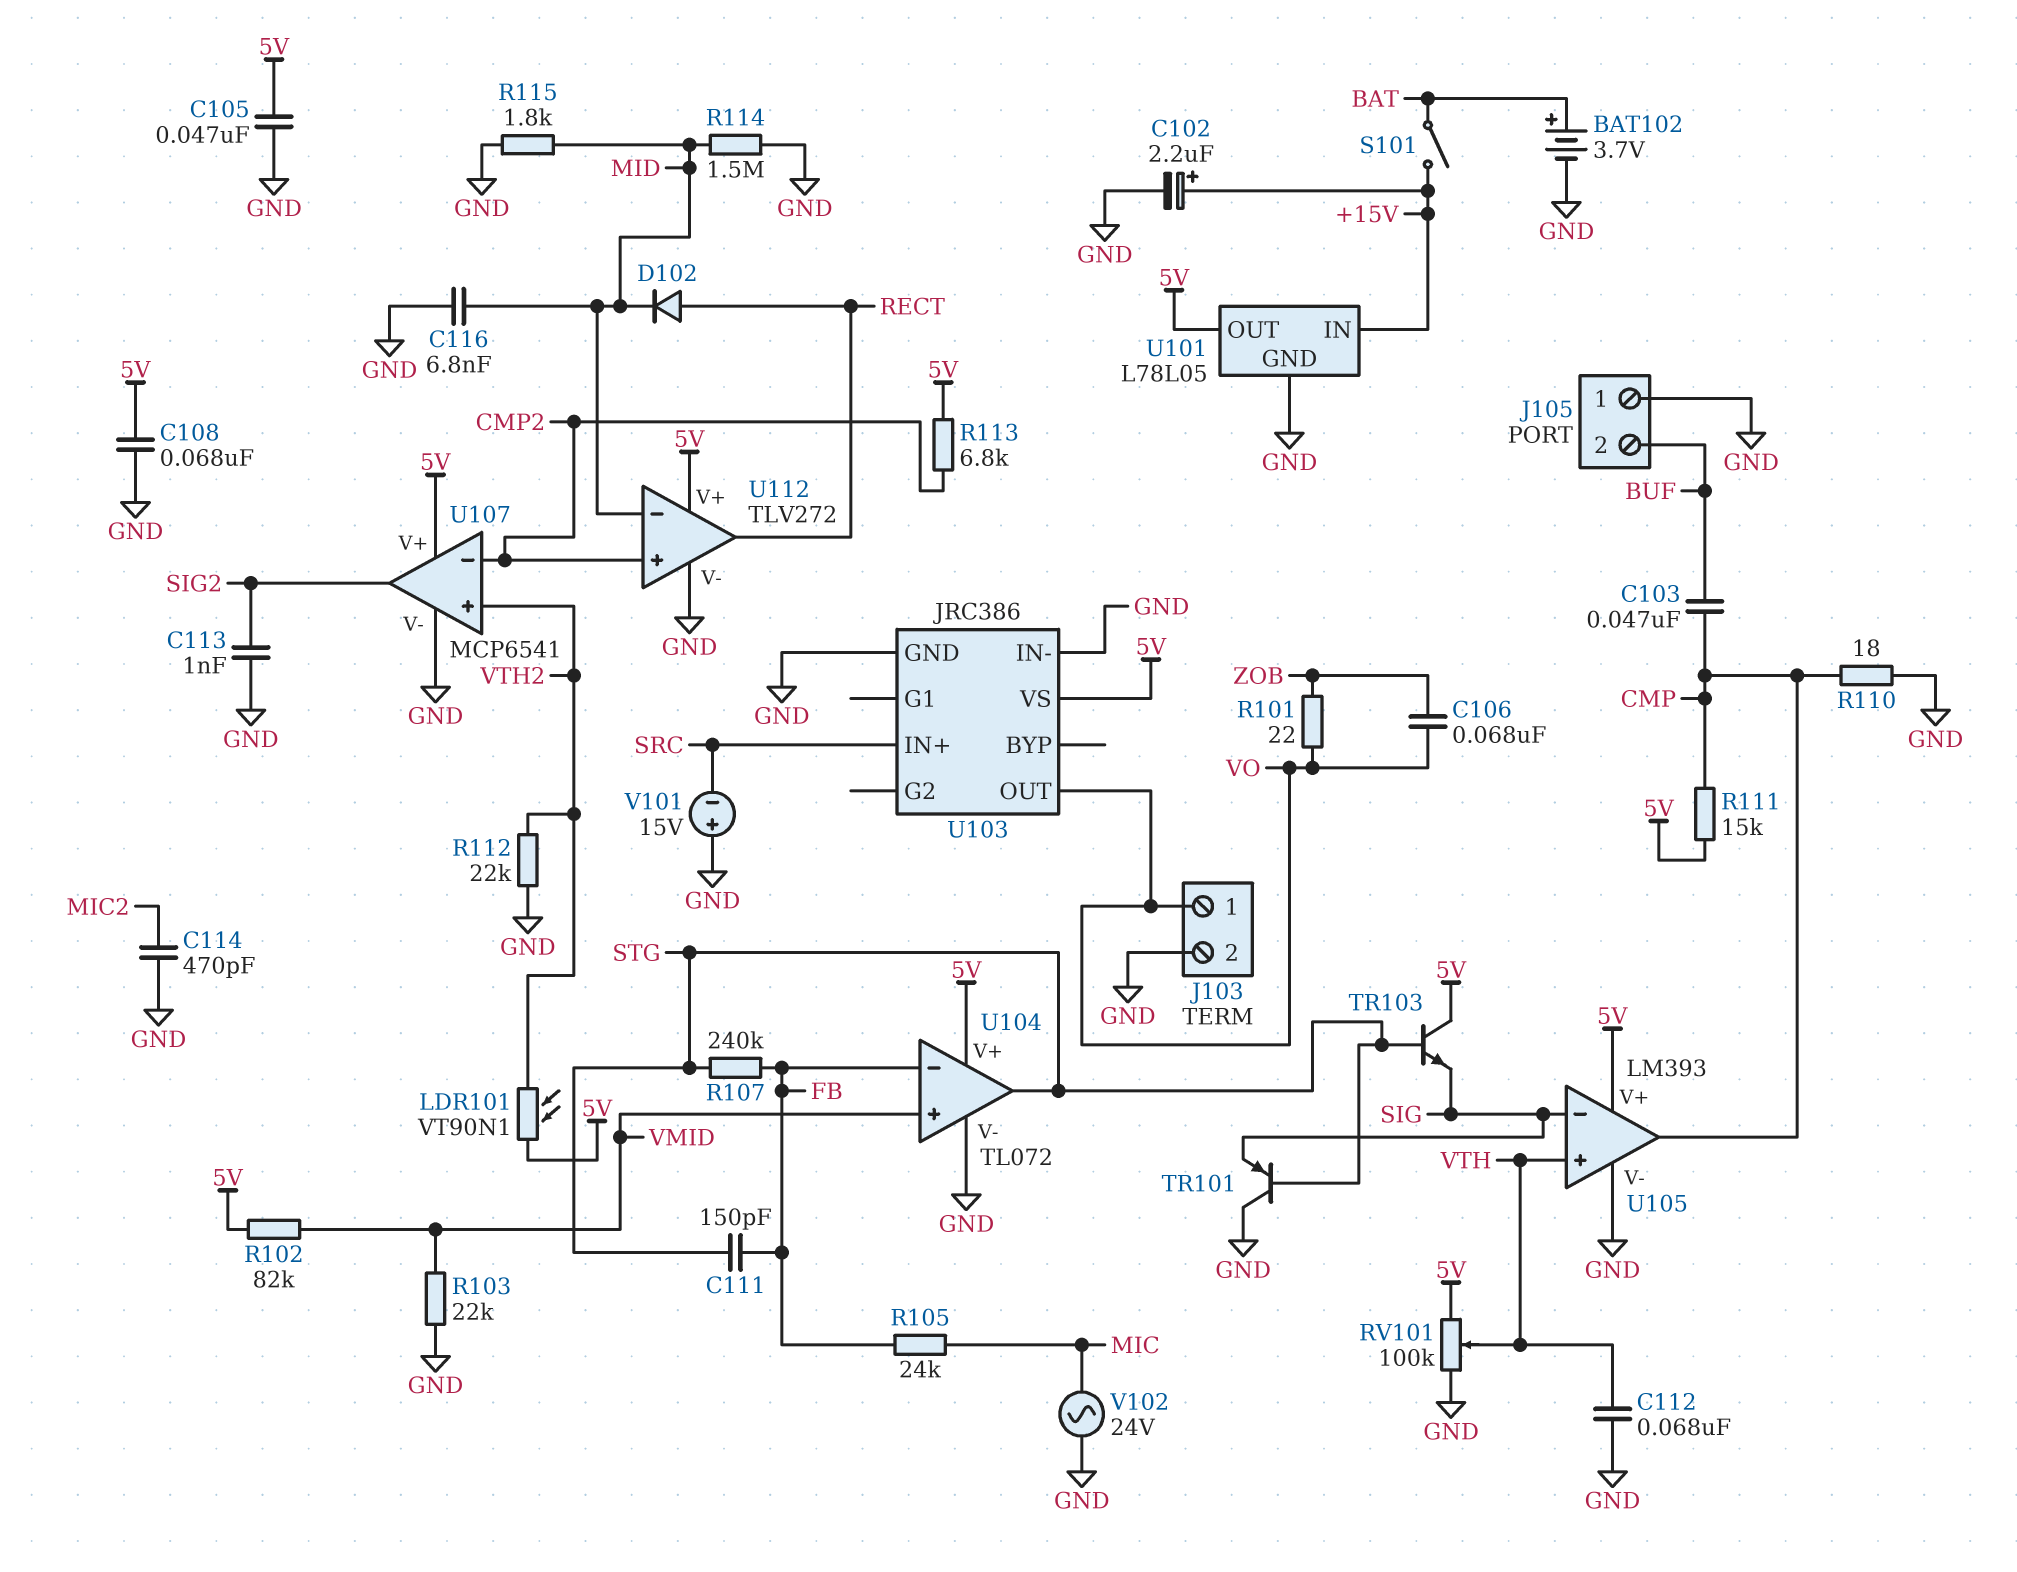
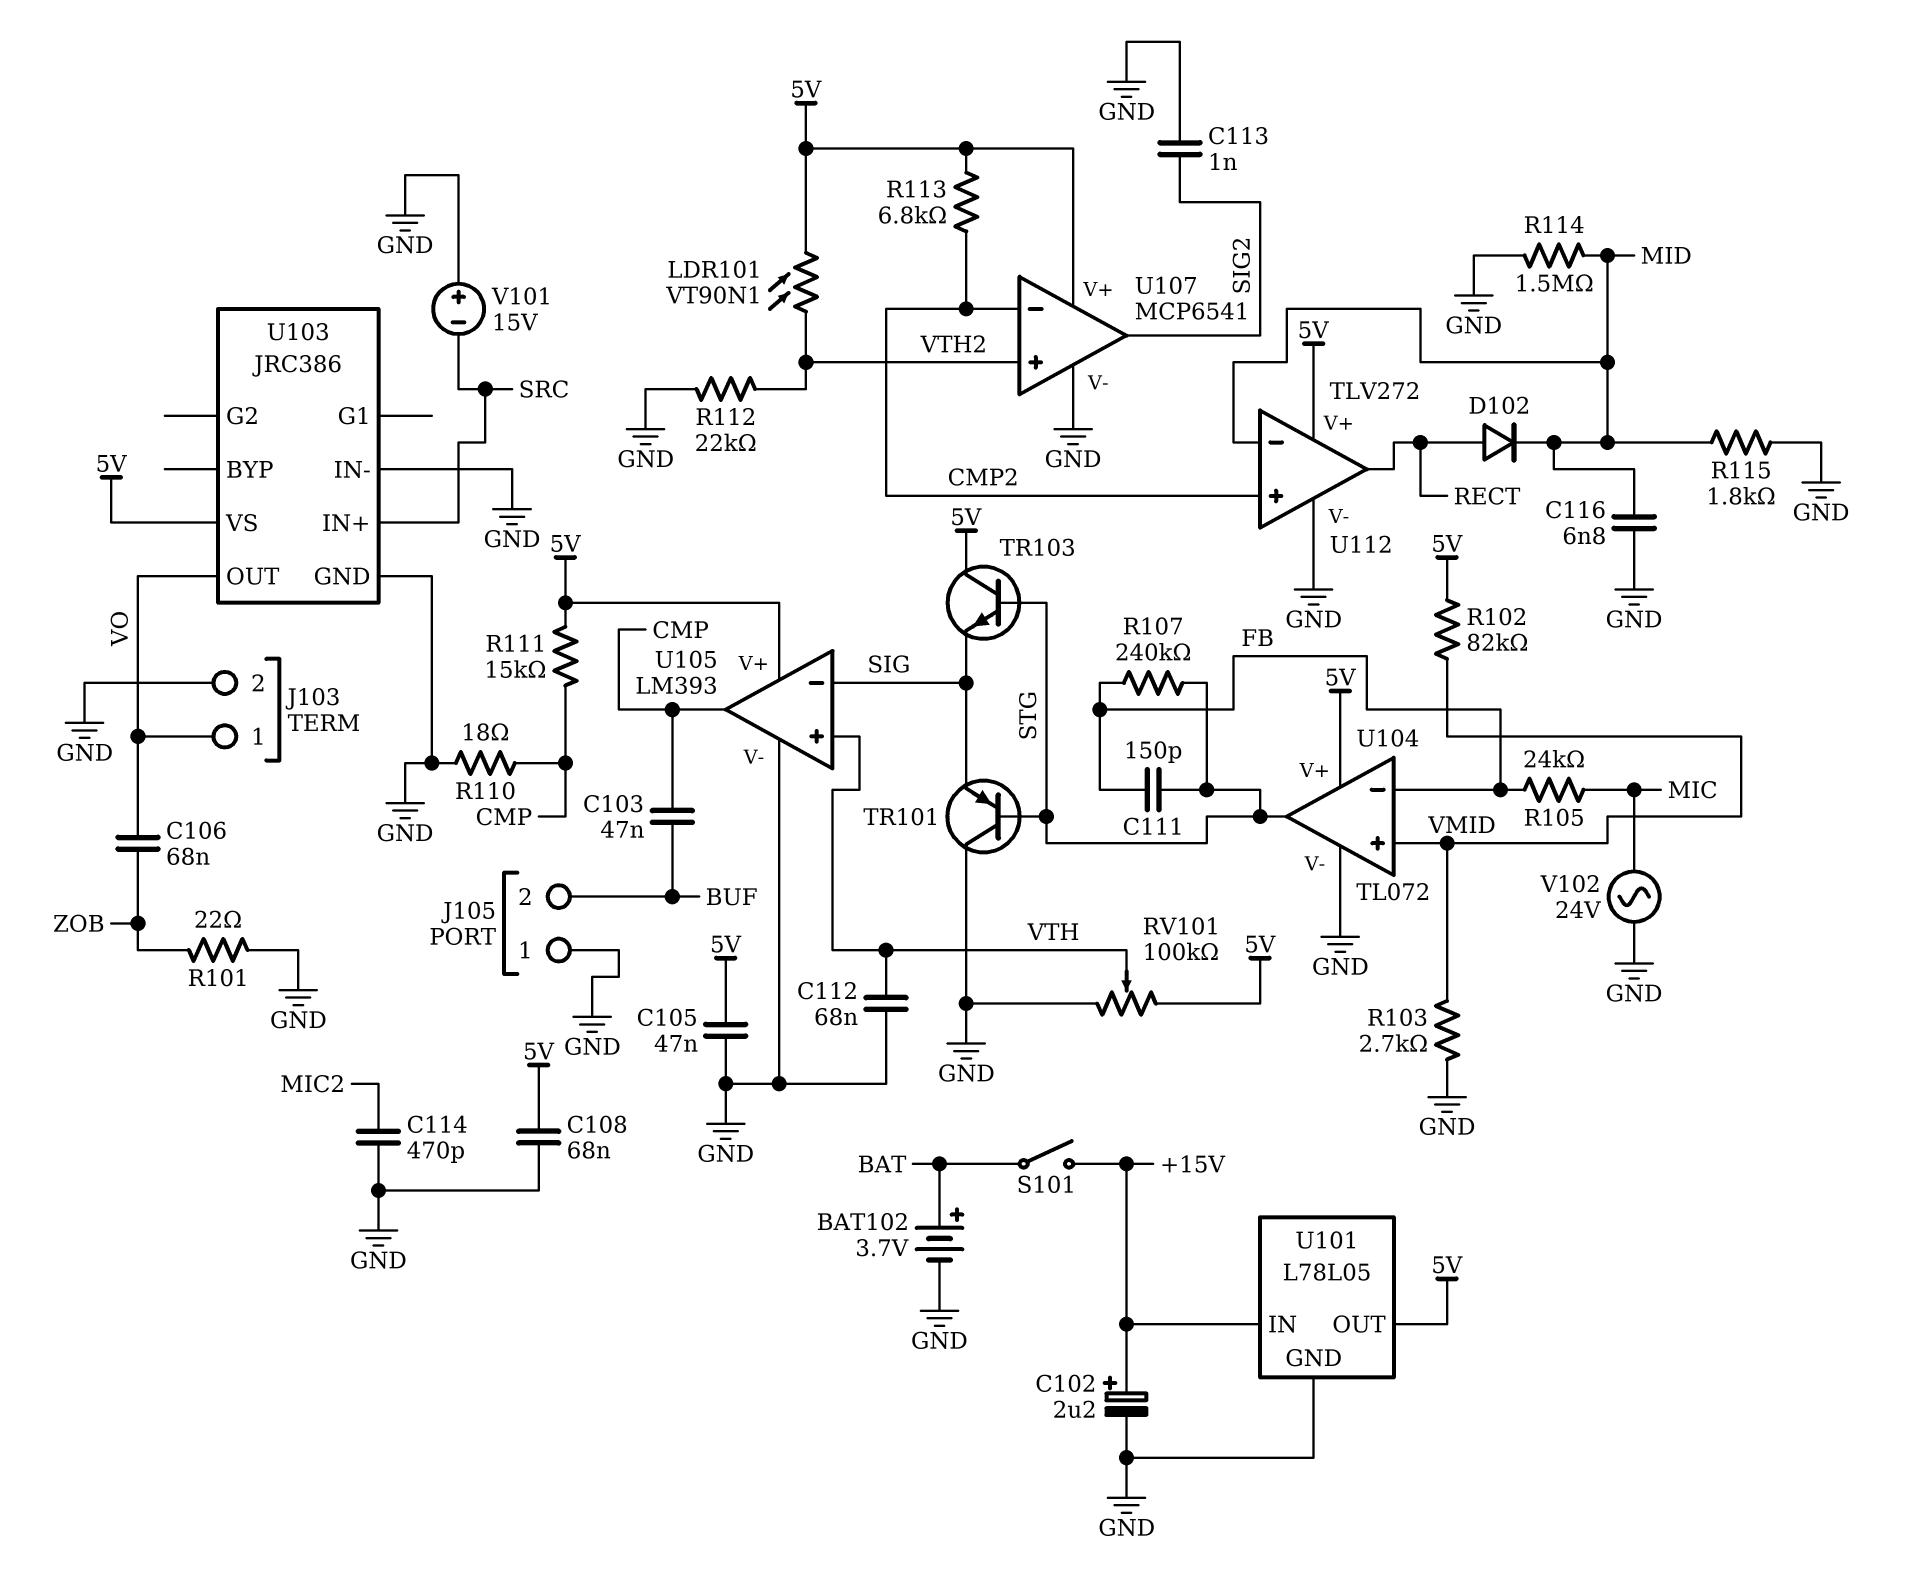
R101: 22 (VO, ZOB) -> 22 (GND, ZOB)
R103: 22k (GND, VMID) -> 2.7k (GND, VMID)

